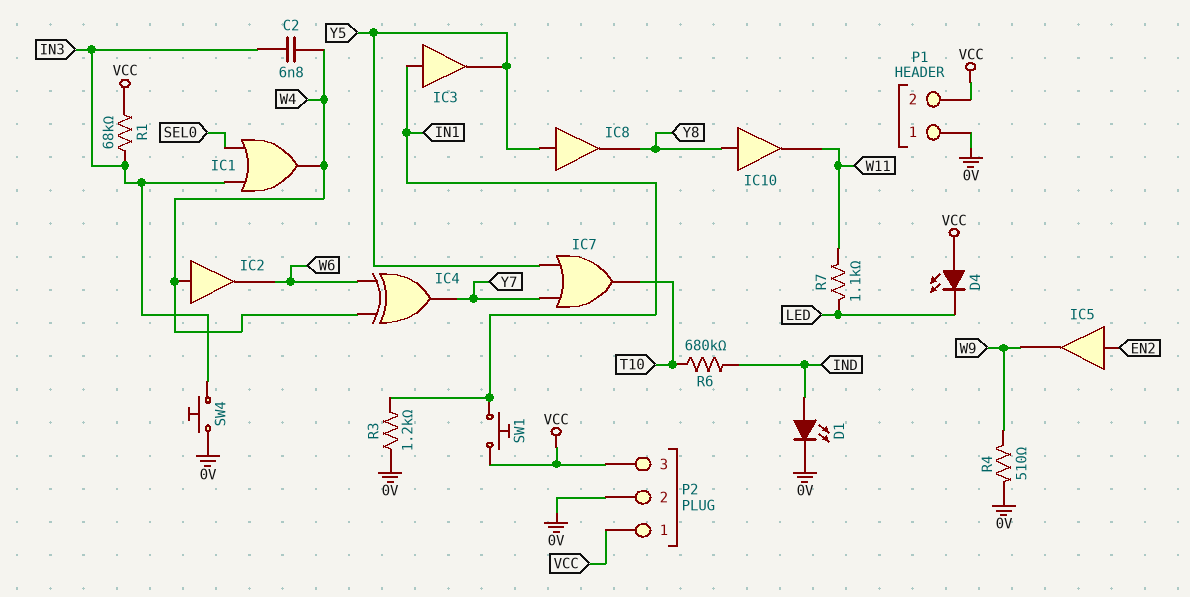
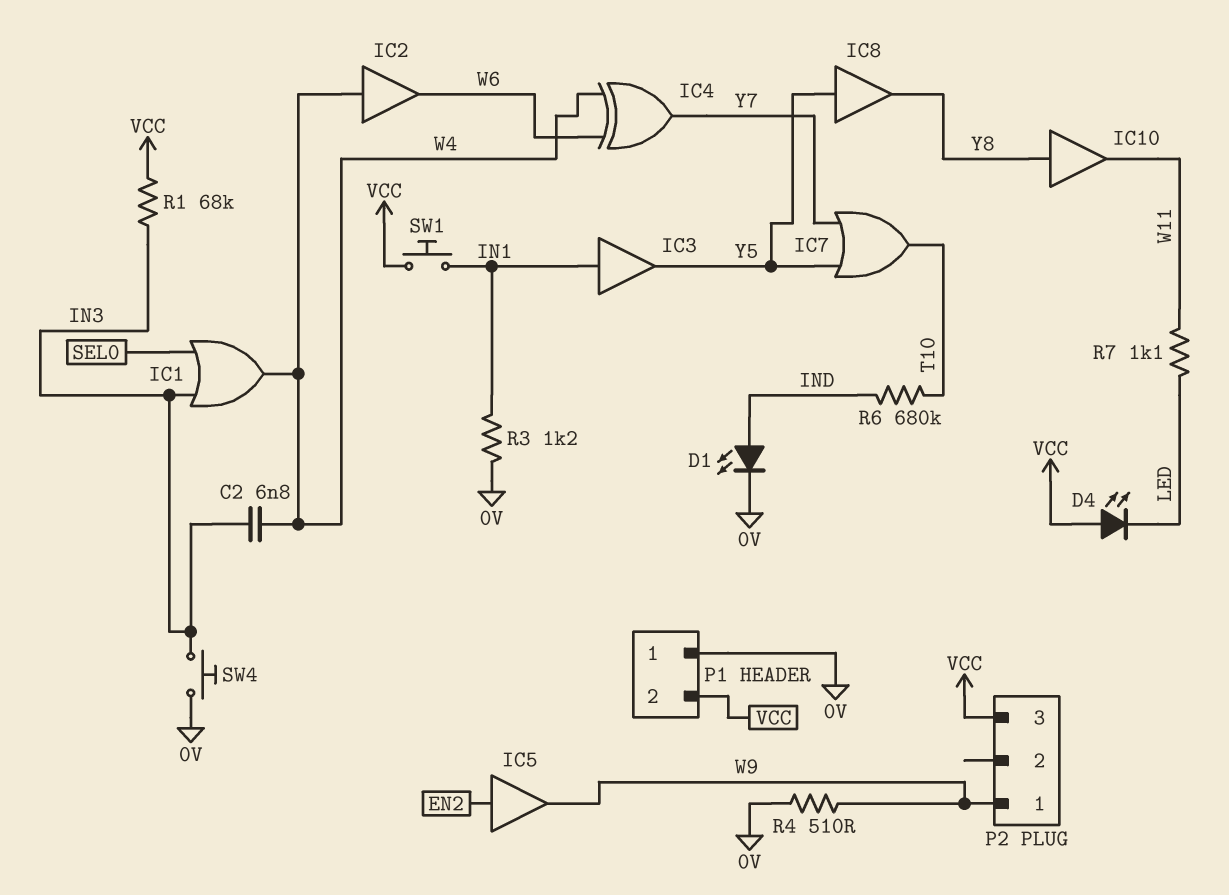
P2 pin 1: VCC -> W9
P2 pin 2: 0V -> none

